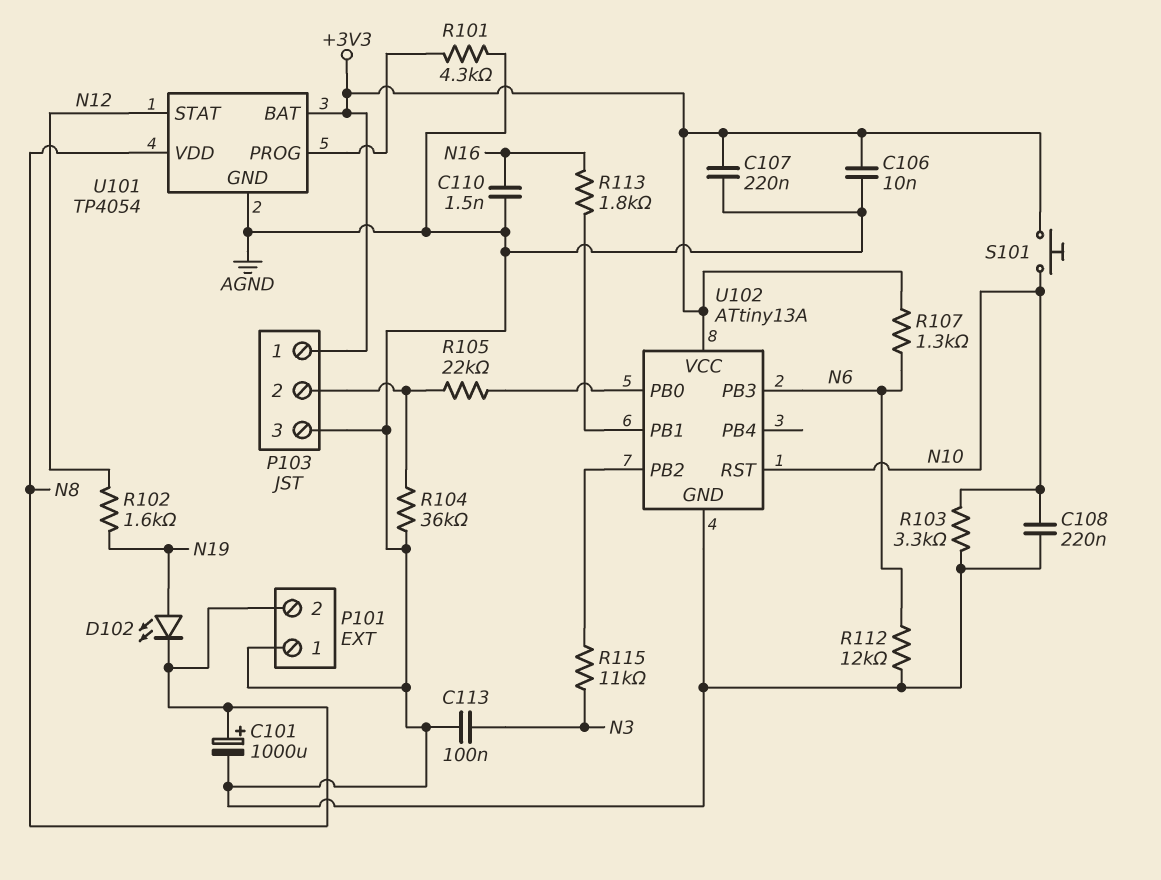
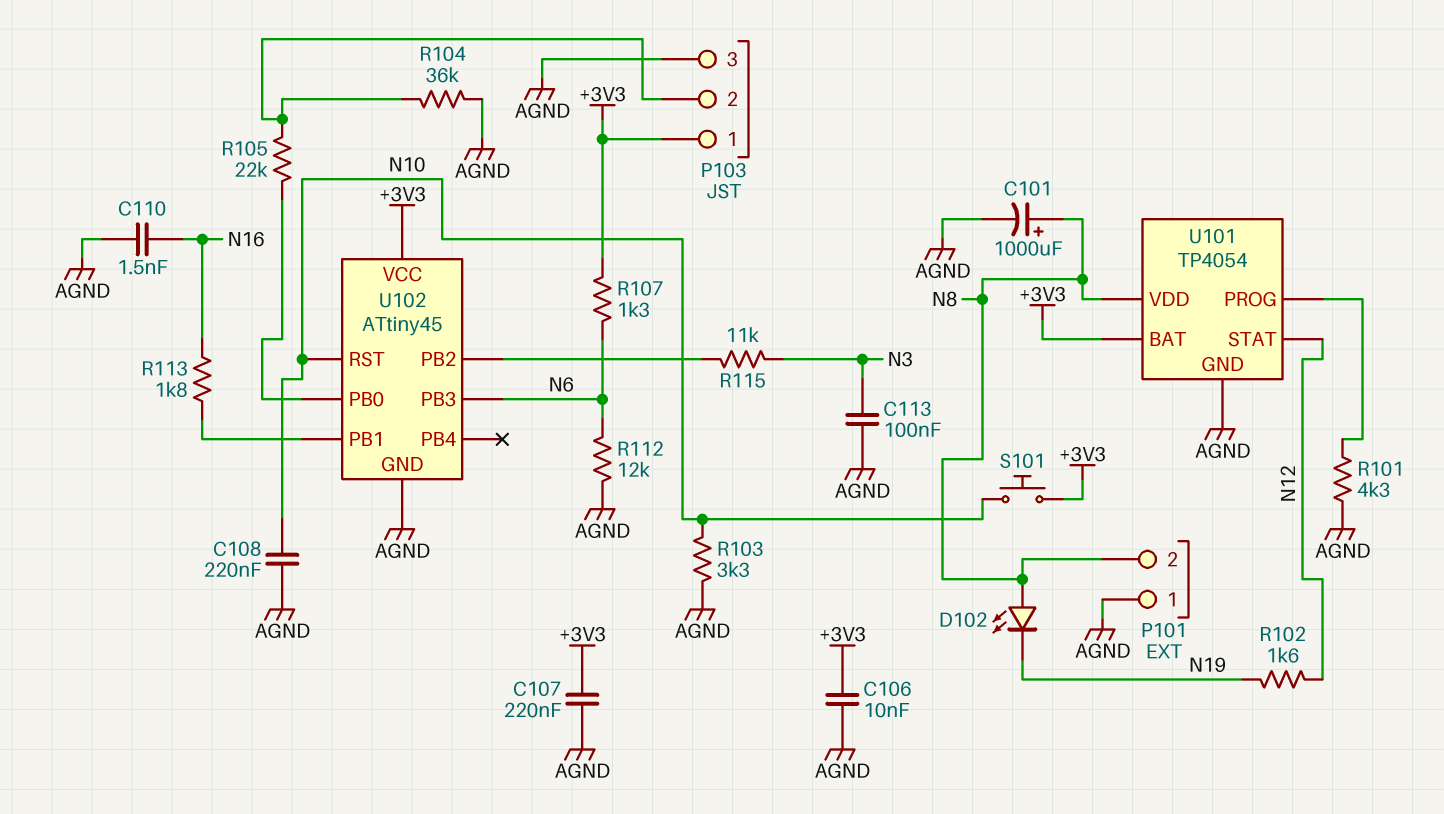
D102: LED (A N19, K N8) -> LED (A N8, K N19)
U102: ATtiny13A -> ATtiny45

